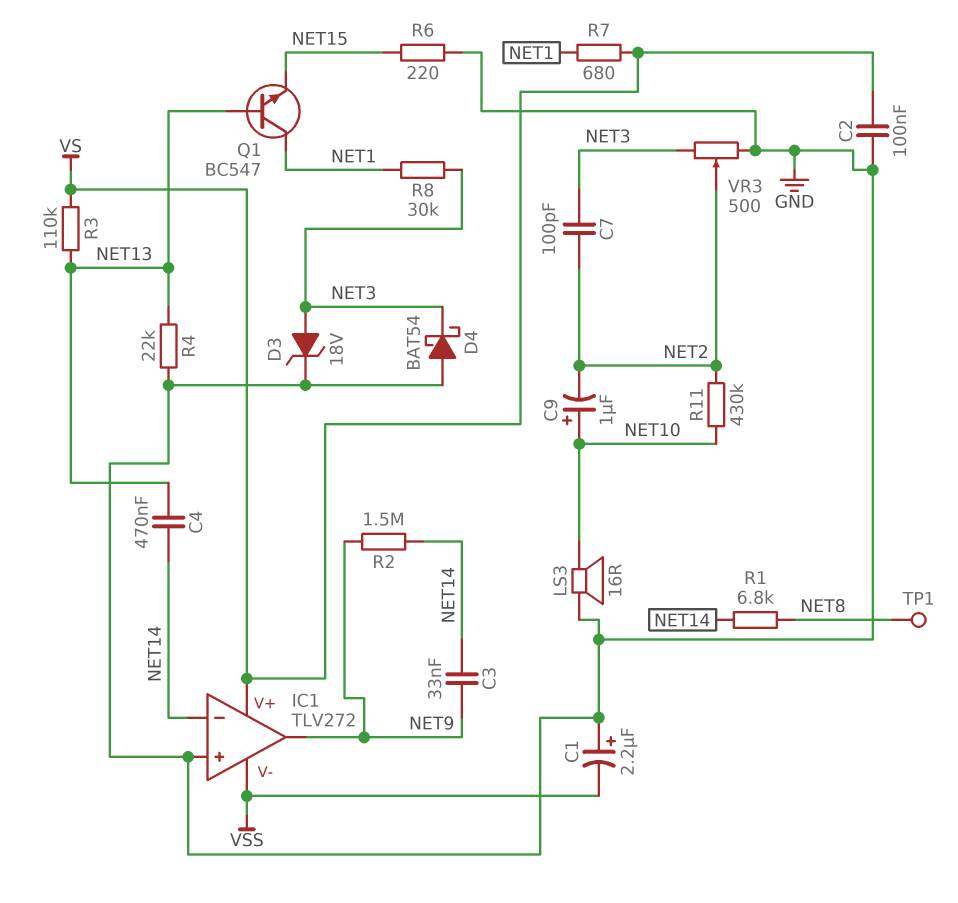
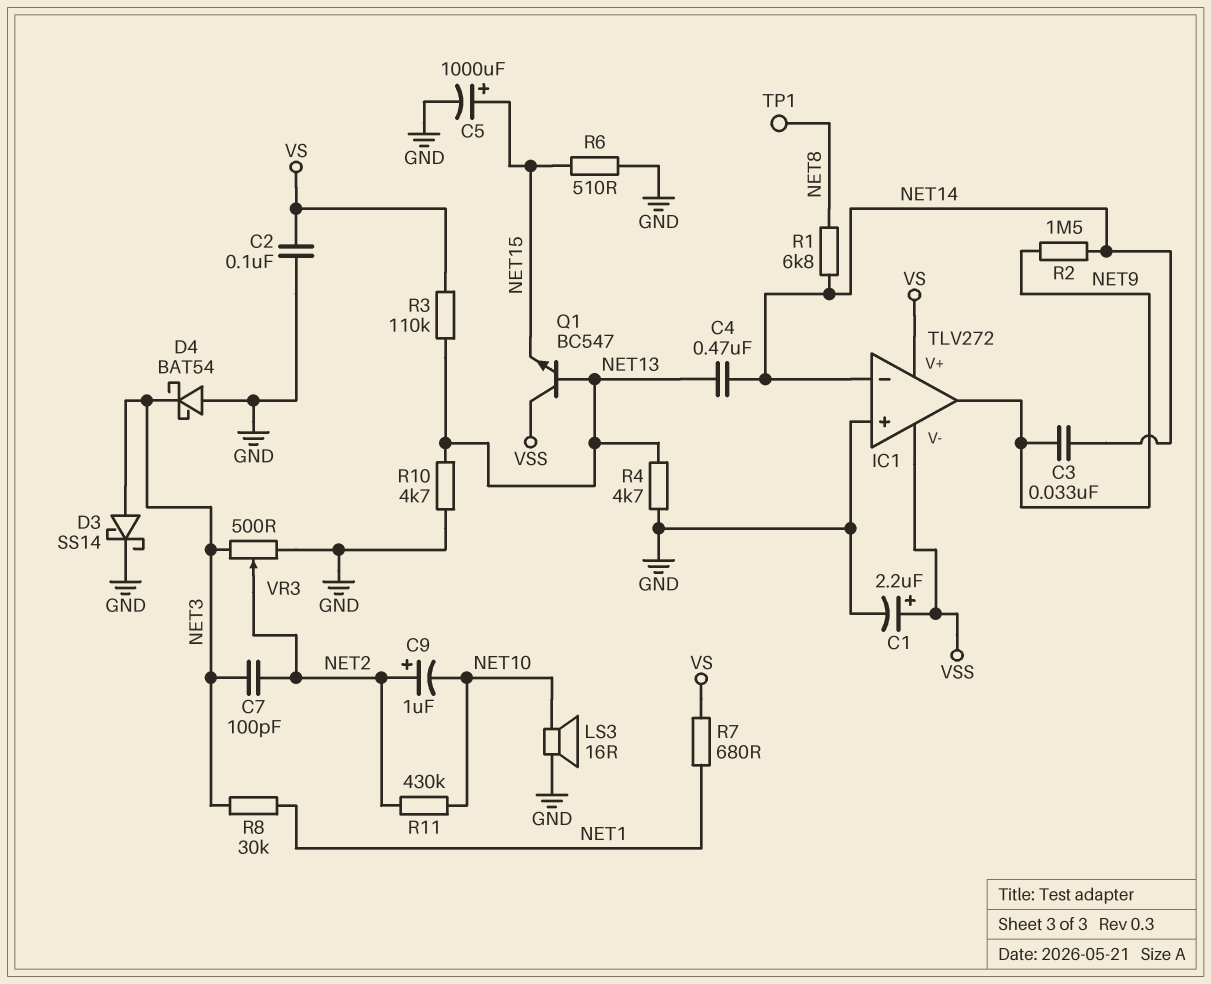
C1: 2.2uF (plus GND, minus VSS) -> 2.2uF (plus VSS, minus GND)
C5: none -> 1000uF (plus NET15, minus GND)
C9: 1uF (plus NET10, minus NET2) -> 1uF (plus NET2, minus NET10)
D3: zener 18V (A NET3, K GND) -> schottky SS14 (A NET3, K GND)
Q1: NPN BC547 (B NET13, C NET1, E NET15) -> NPN BC547 (B NET13, C VSS, E NET15)
R4: 22k (GND, NET13) -> 4.7k (GND, NET13)
R6: 220 (GND, NET15) -> 510 (GND, NET15)
R10: none -> 4.7k (GND, NET13)

